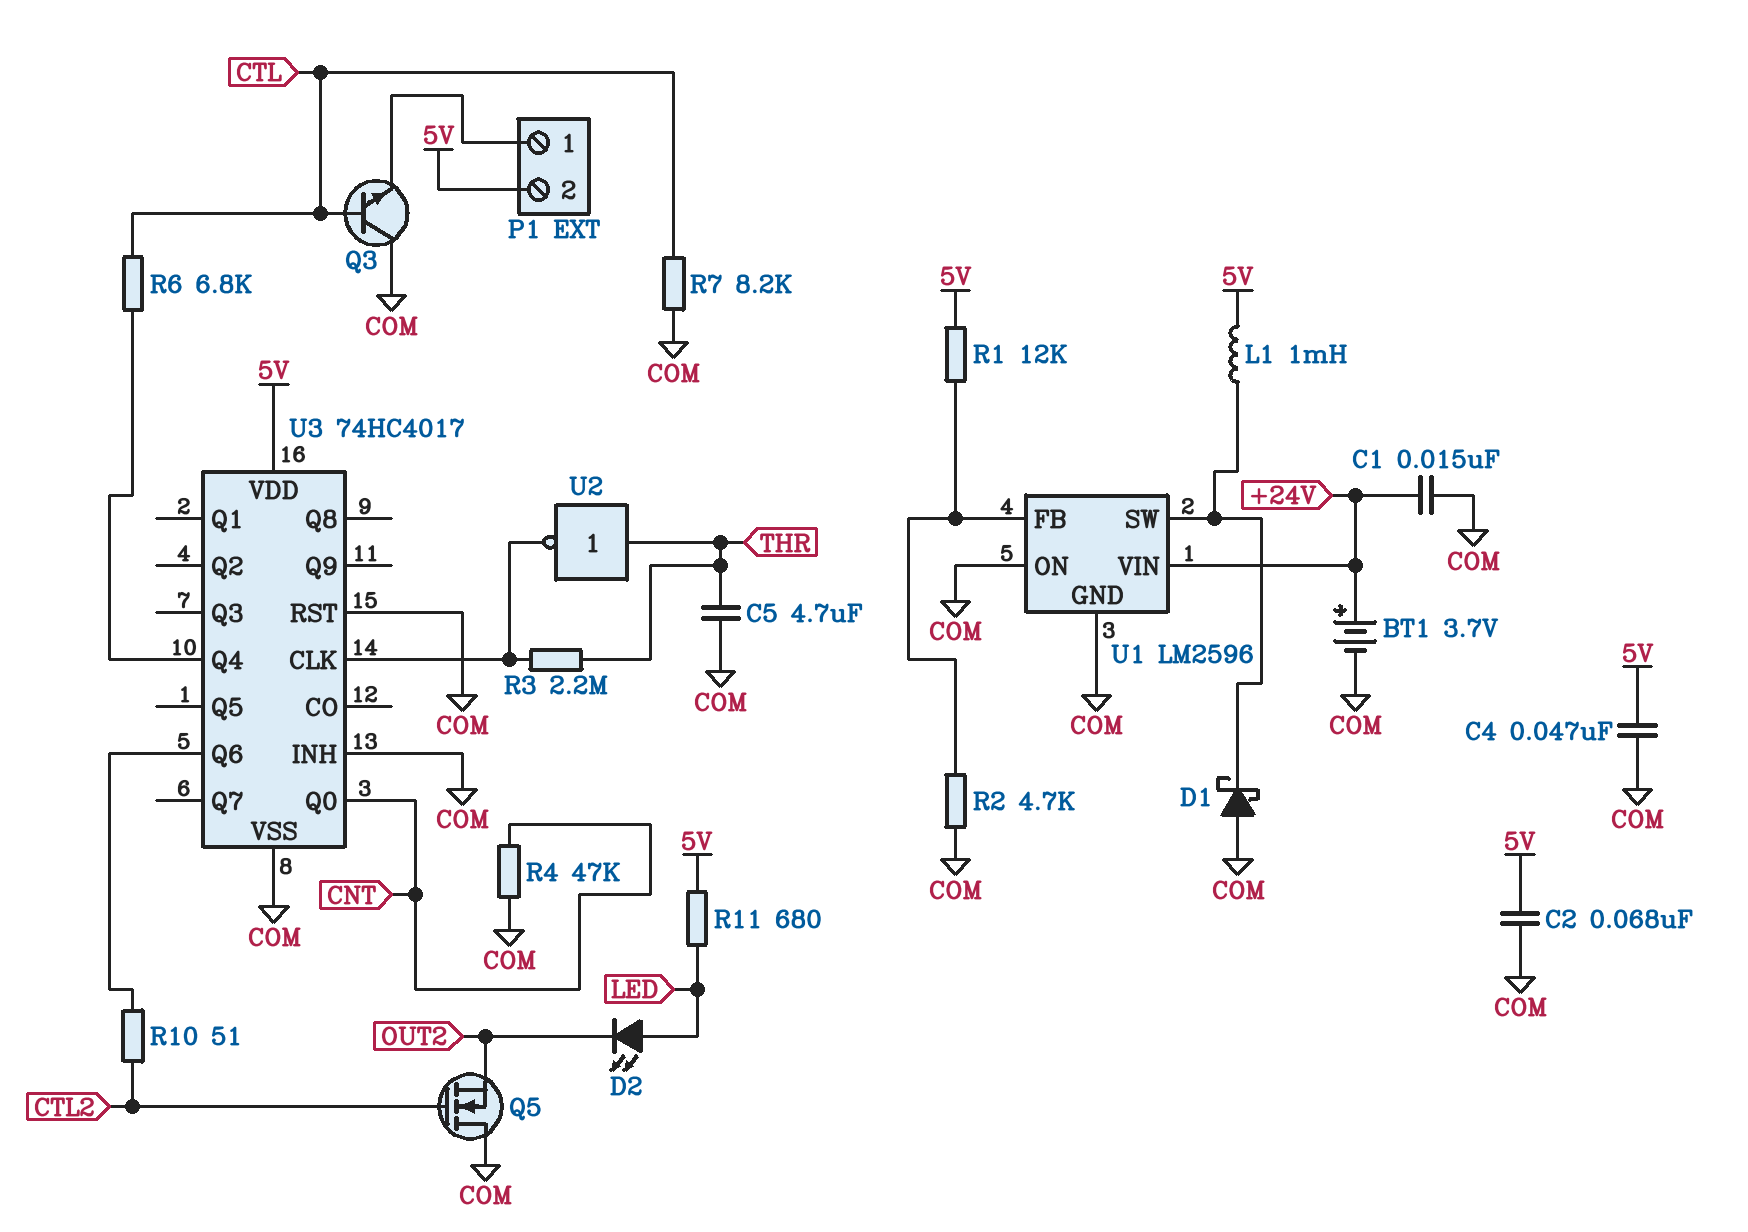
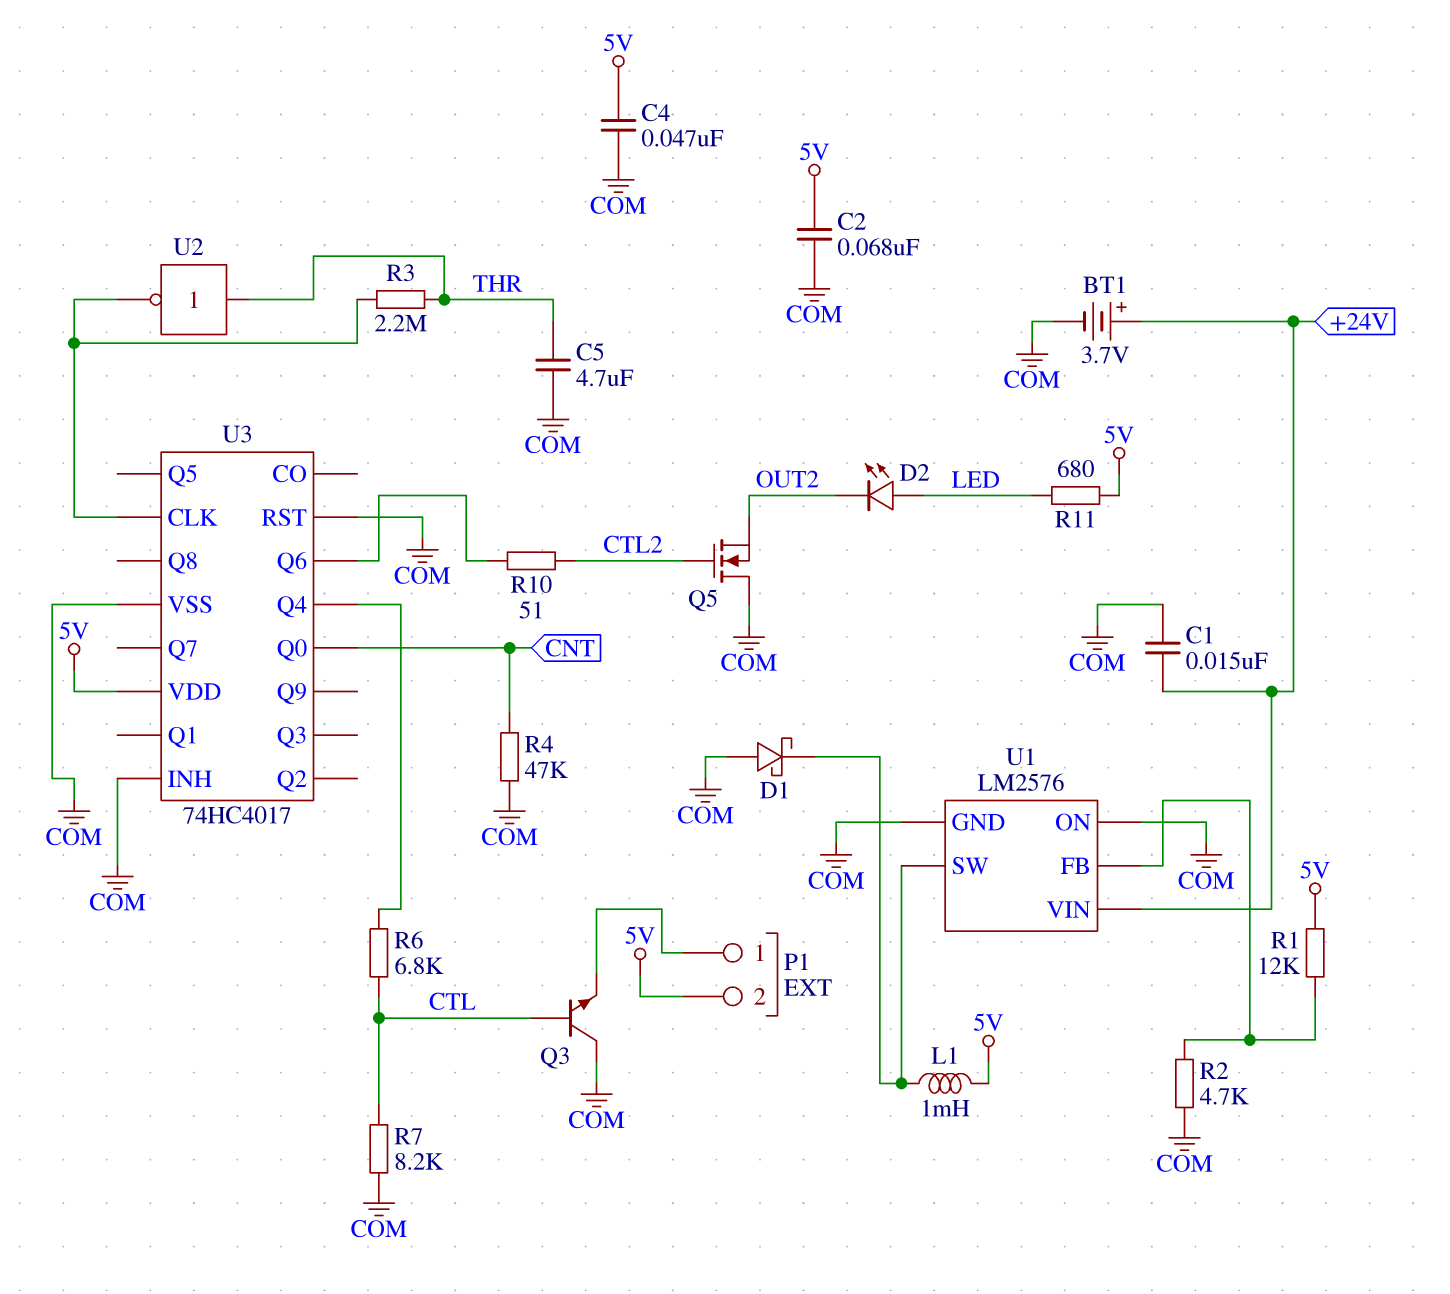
U1: LM2596 -> LM2576

